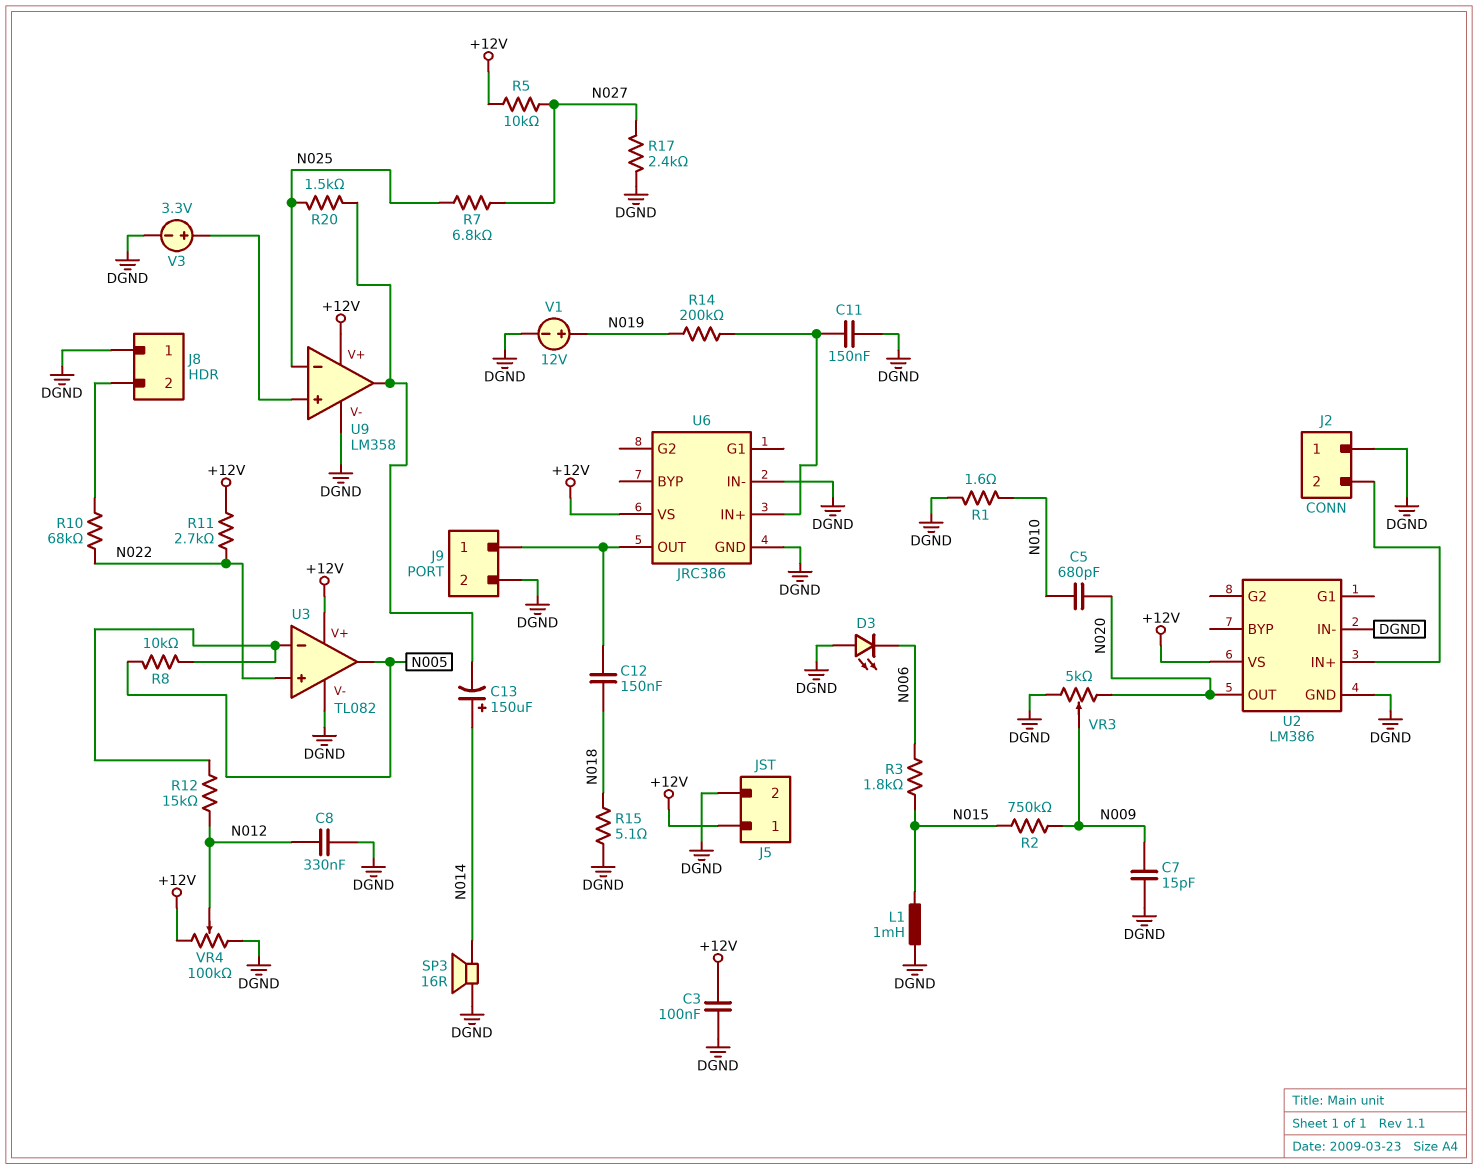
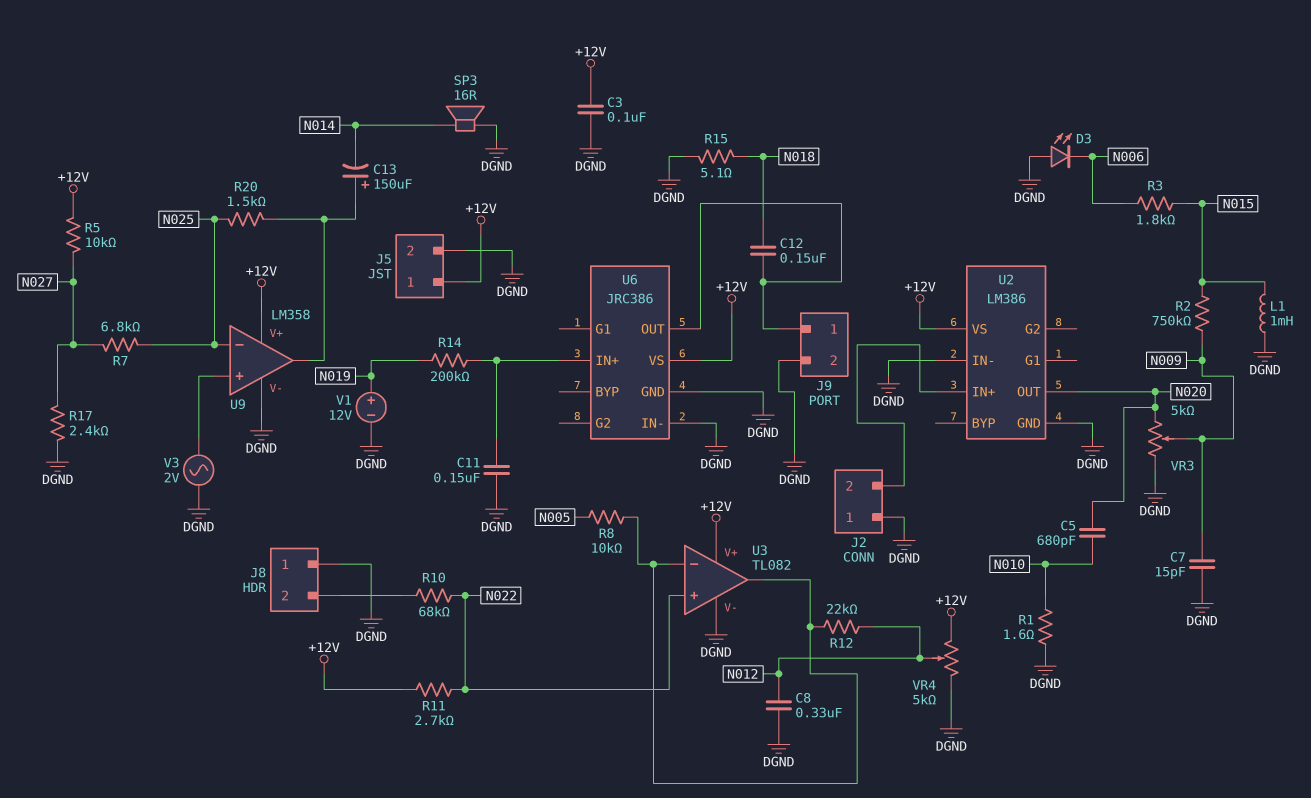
C13: 150uF (plus N014, minus U9/out) -> 150uF (plus U9/out, minus N014)
R12: 15k (N012, U3/in-) -> 22k (N012, U3/in-)
U3 pin out: N005 -> U3/in-
V3: 3.3V (plus U9/in+, minus DGND) -> AC 2V (DGND, U9/in+)
VR4: 100k (+12V, DGND, wiper N012) -> 5k (+12V, DGND, wiper N012)

